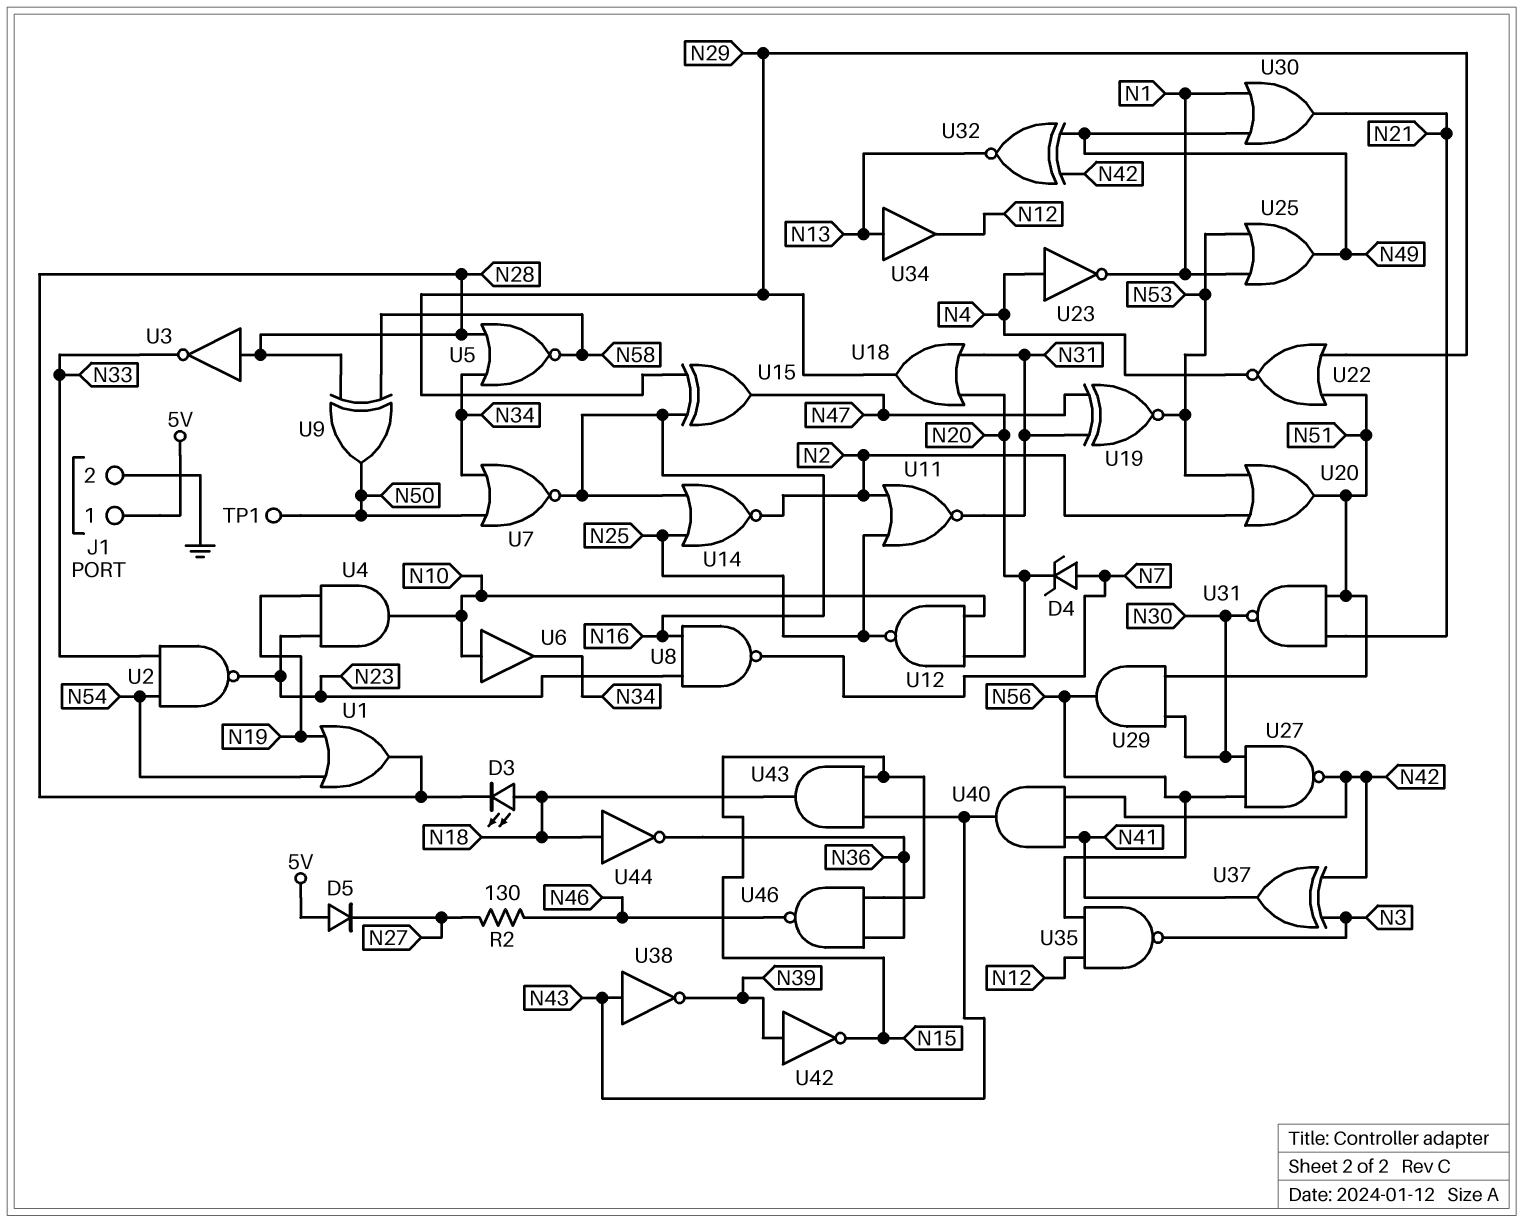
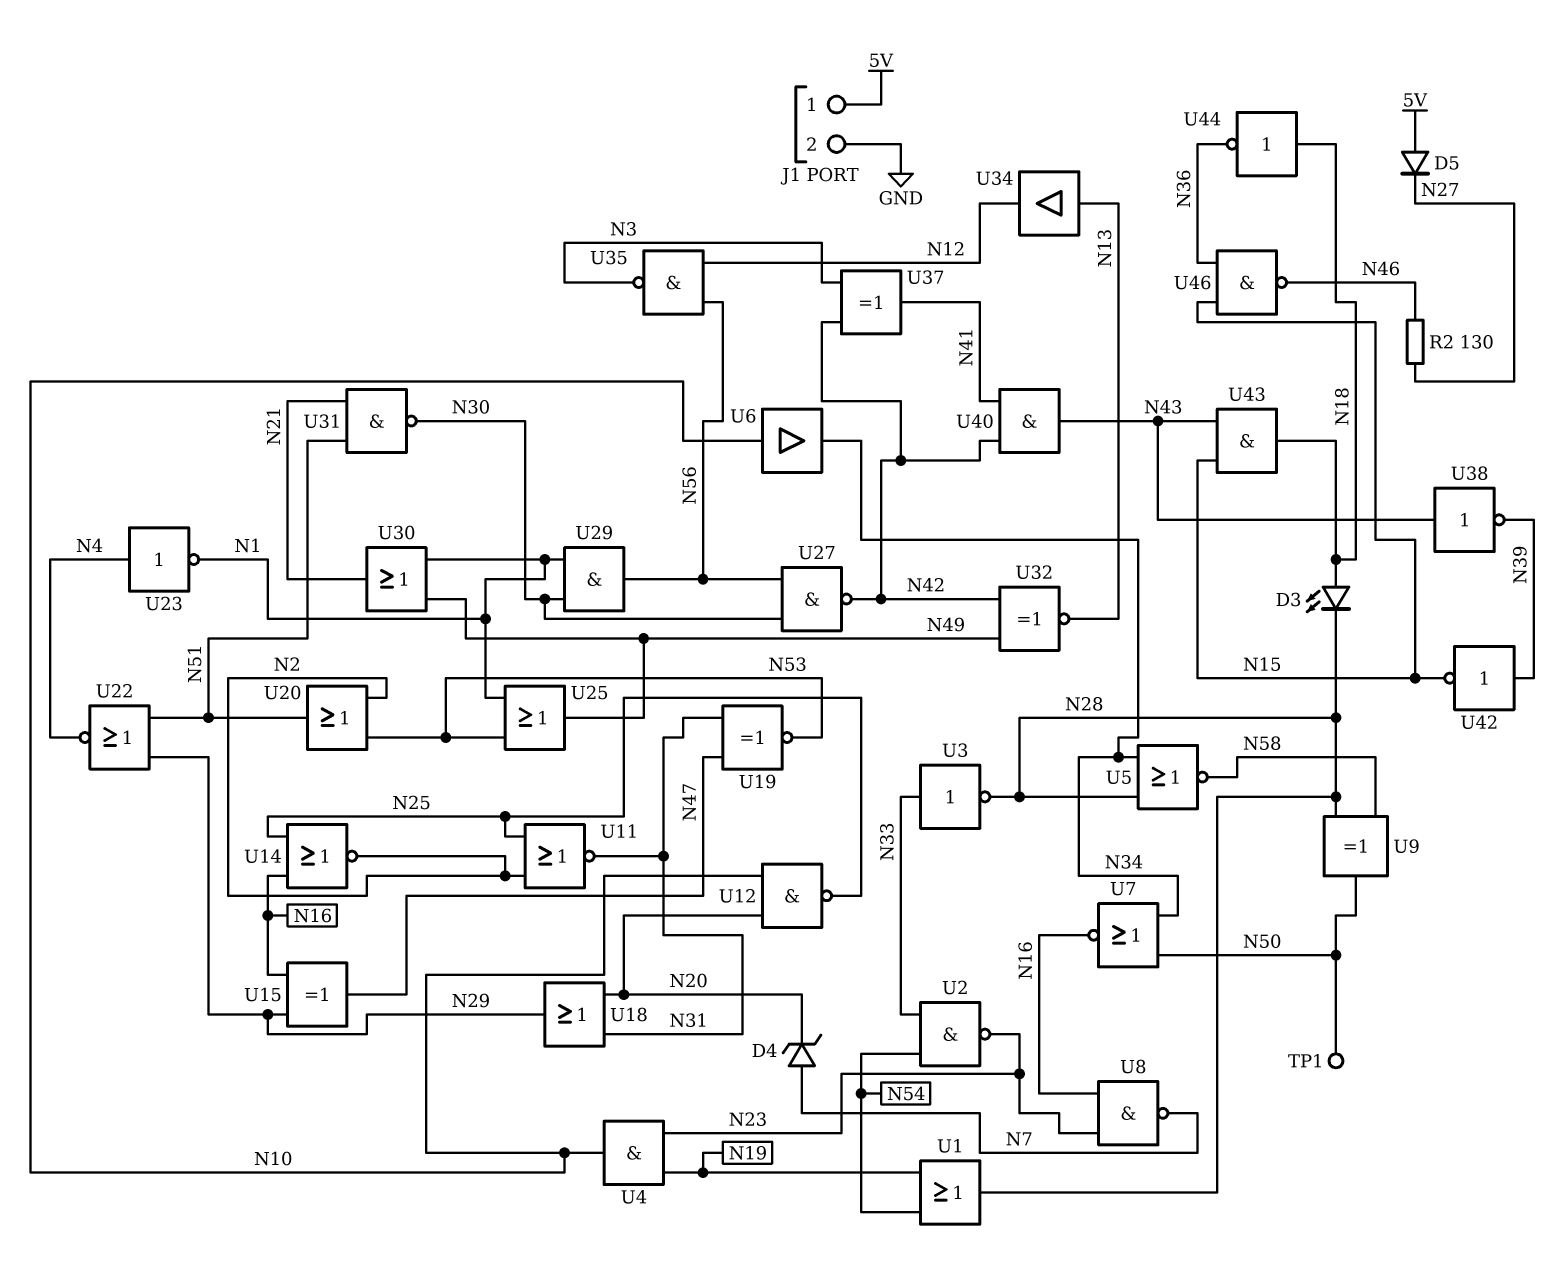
U3: NOT (in N28, out N33) -> NOT (in N33, out N28)
U29: AND (in N30, in N51, out N56) -> AND (in N1, in N30, out N56)

